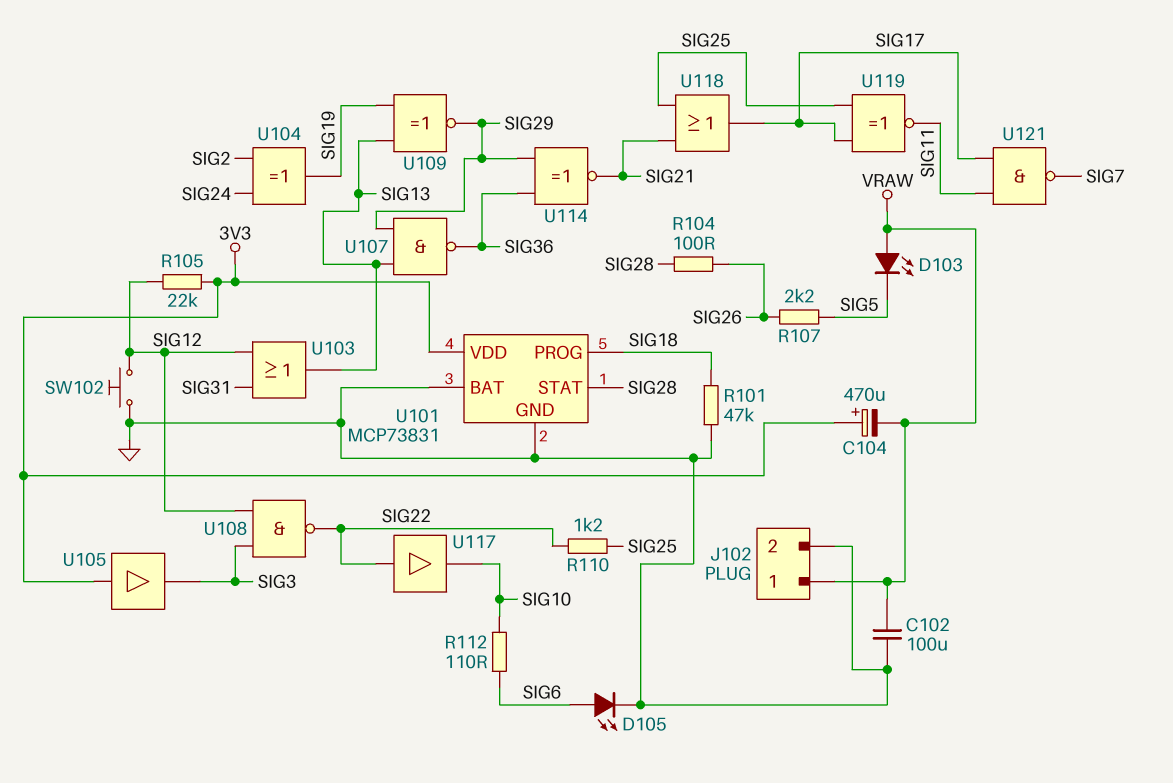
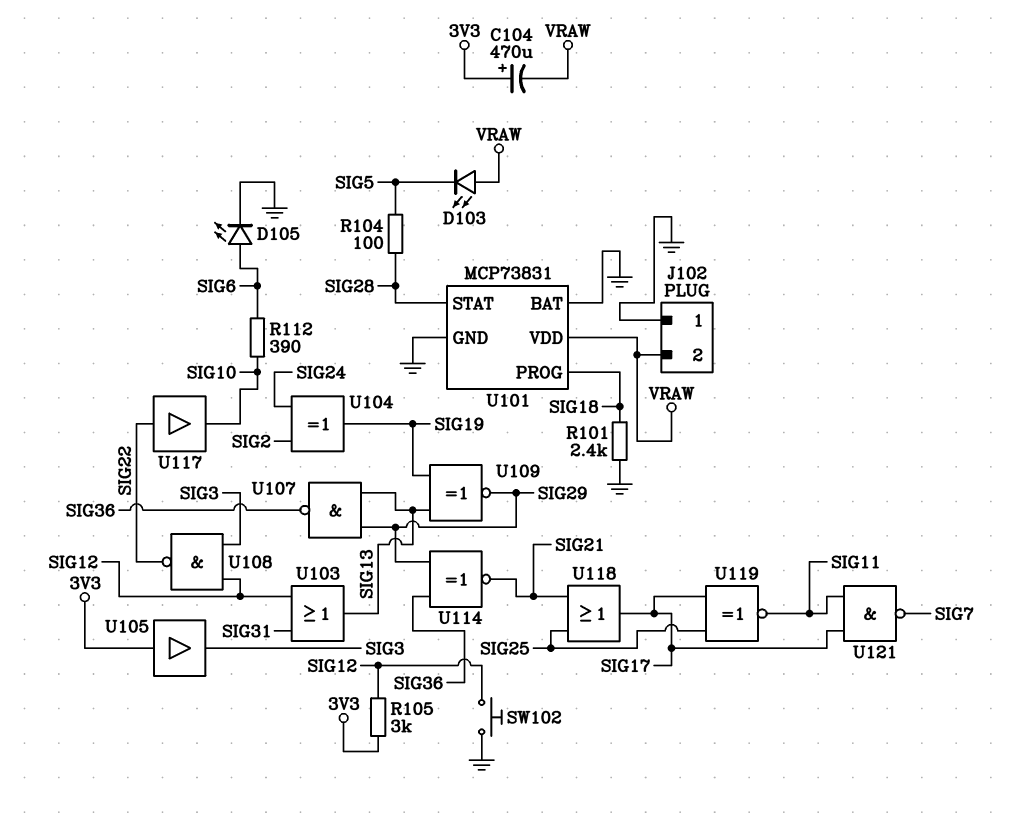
C102: 100uF (GND, VRAW) -> none
J102 pin 1: VRAW -> GND
J102 pin 2: GND -> VRAW
R101: 47k (GND, SIG18) -> 2.4k (GND, SIG18)
R104: 100 (SIG26, SIG28) -> 100 (SIG5, SIG28)
R105: 22k (3V3, SIG12) -> 3k (3V3, SIG12)
R107: 2.2k (SIG5, SIG26) -> none
R110: 1.2k (SIG22, SIG25) -> none
R112: 110 (SIG6, SIG10) -> 390 (SIG6, SIG10)
U101 pin VDD: 3V3 -> VRAW

